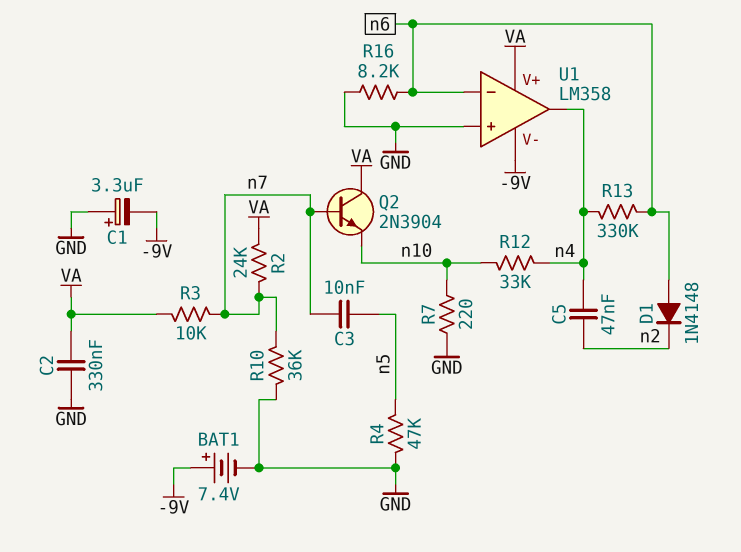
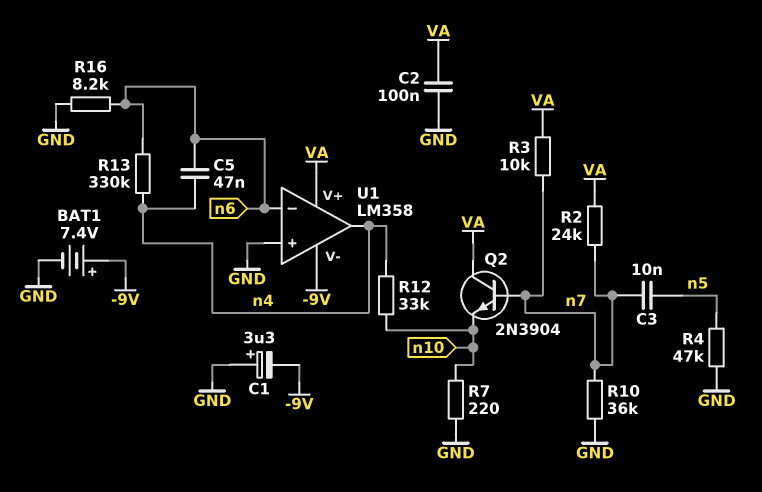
C2: 330nF (GND, VA) -> 100nF (GND, VA)
C5: 47nF (n2, n4) -> 47nF (n4, n6)
D1: diode 1N4148 (A n6, K n2) -> none

